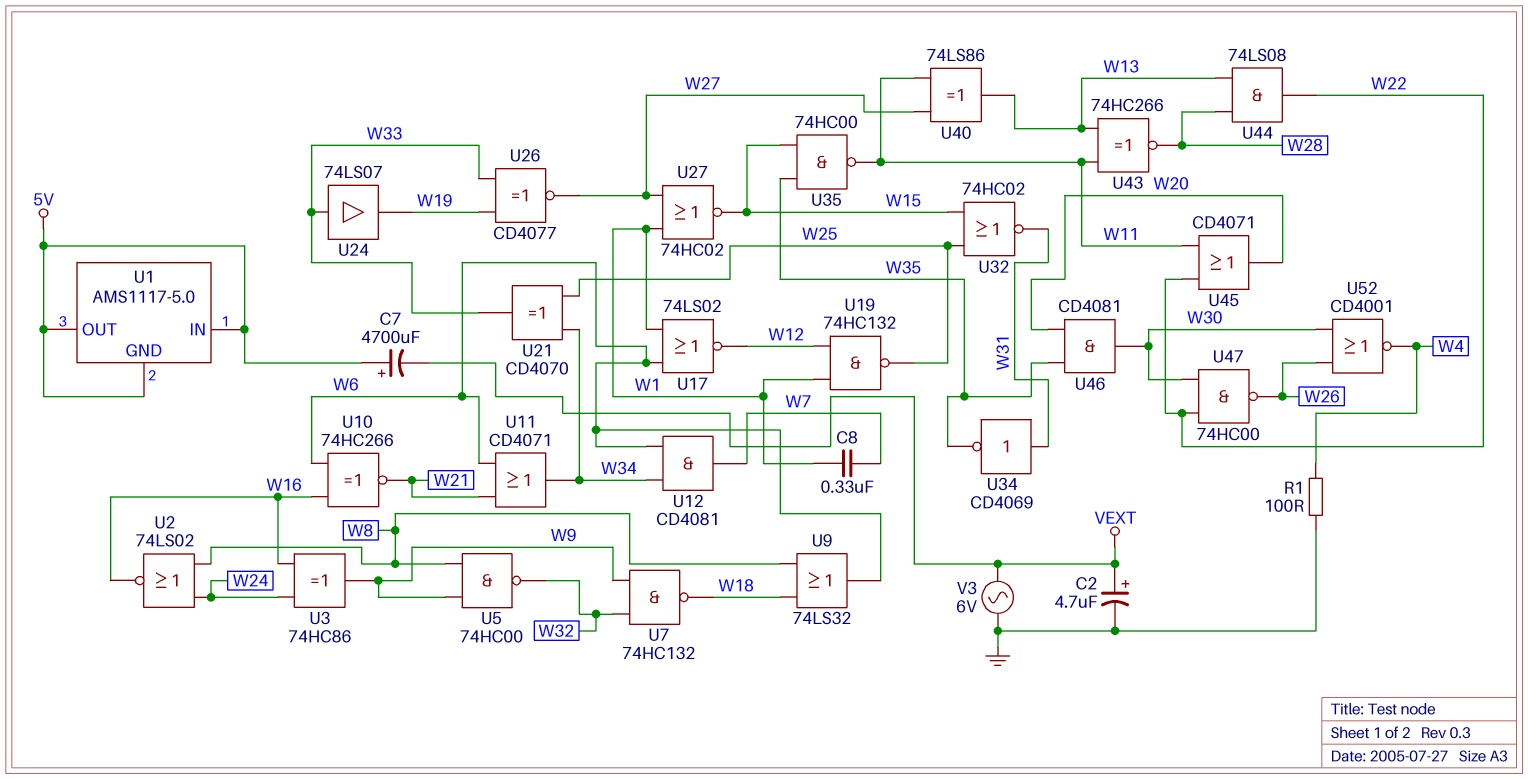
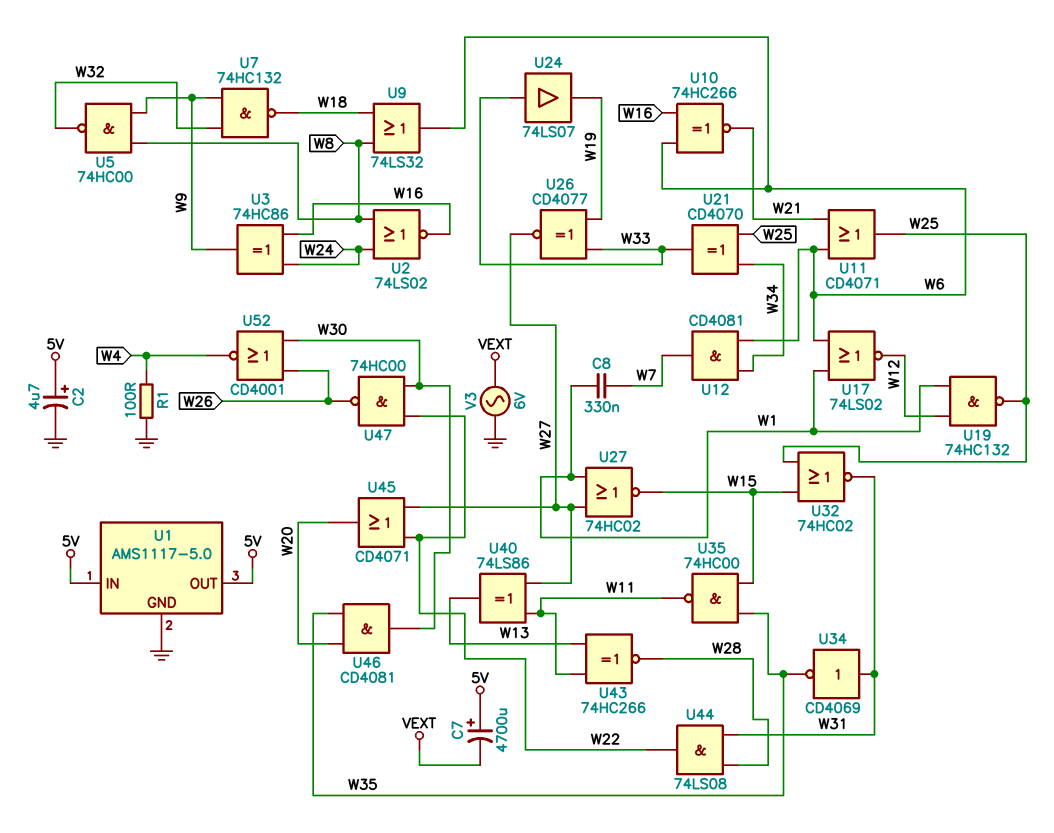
C2: 4.7uF (plus VEXT, minus GND) -> 4.7uF (plus 5V, minus GND)
U1 pin GND: 5V -> GND
U11: OR CD4071 (in W6, in W21, out W34) -> OR CD4071 (in W6, in W21, out W25)
U44: AND 74LS08 (in W13, in W28, out W22) -> AND 74LS08 (in W28, in W31, out W22)
U45: OR CD4071 (in W11, in W22, out W20) -> OR CD4071 (in W22, in W27, out W20)

